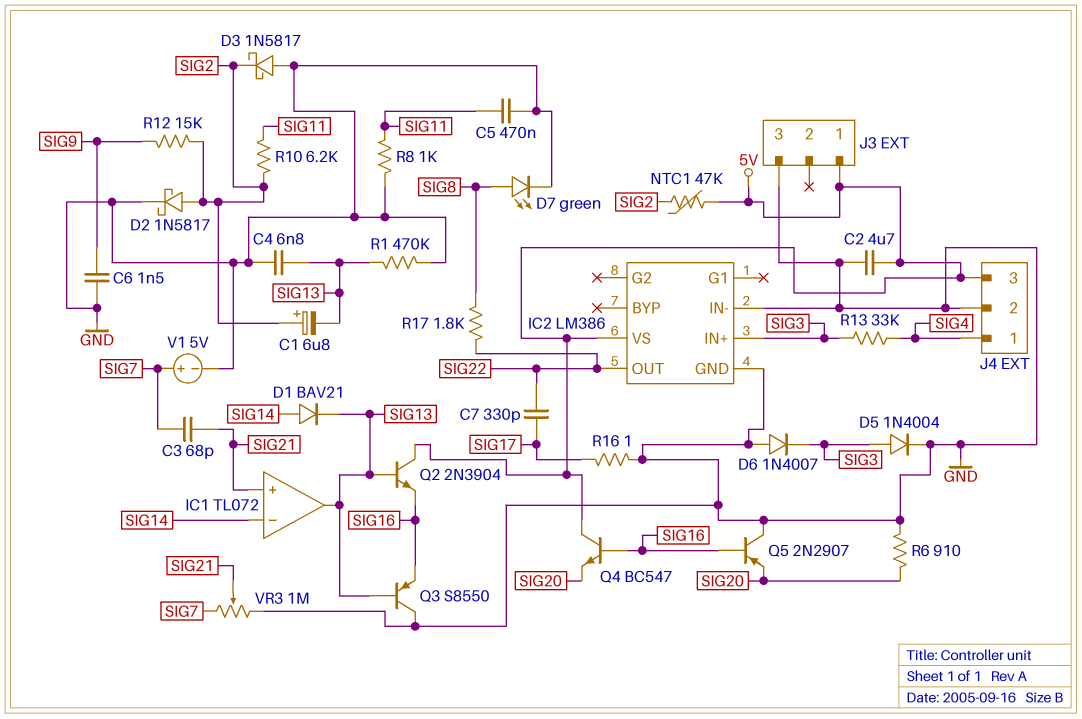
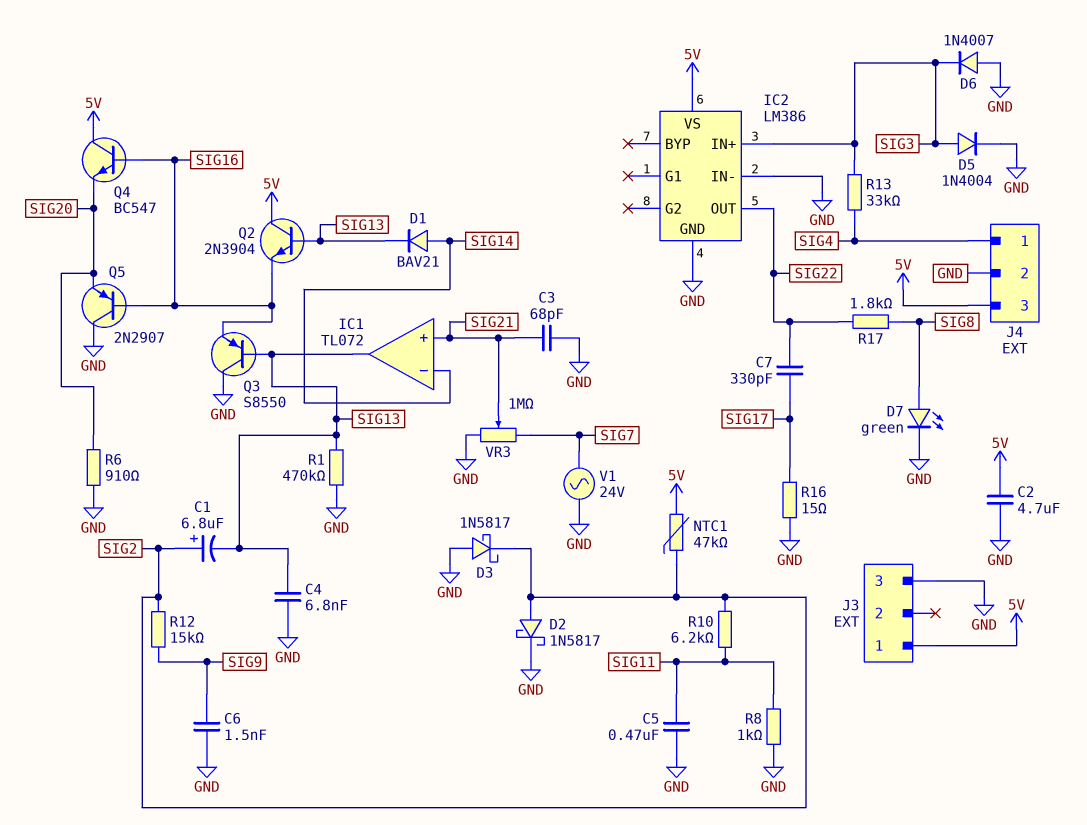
C3: 68pF (SIG7, SIG21) -> 68pF (GND, SIG21)
R16: 1 (GND, SIG17) -> 15 (GND, SIG17)
V1: 5V (plus SIG7, minus GND) -> AC 24V (GND, SIG7)

